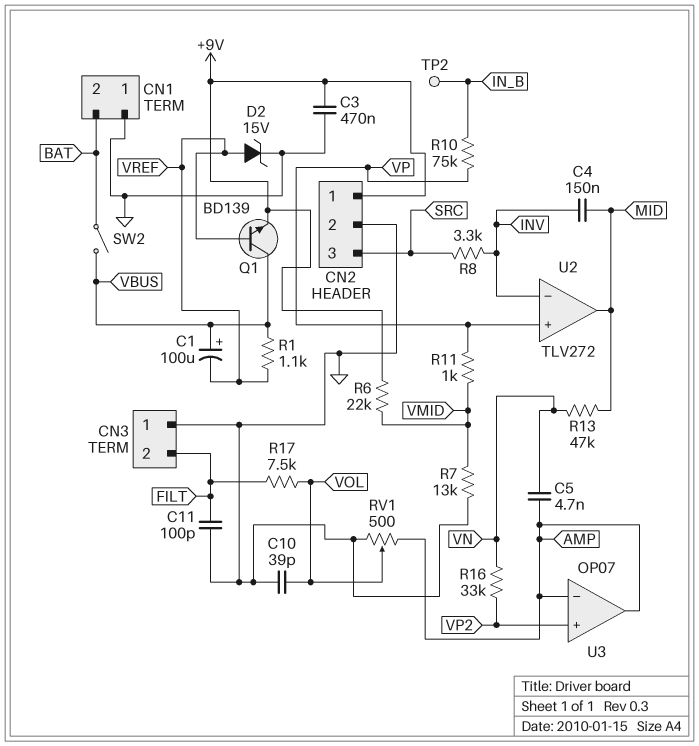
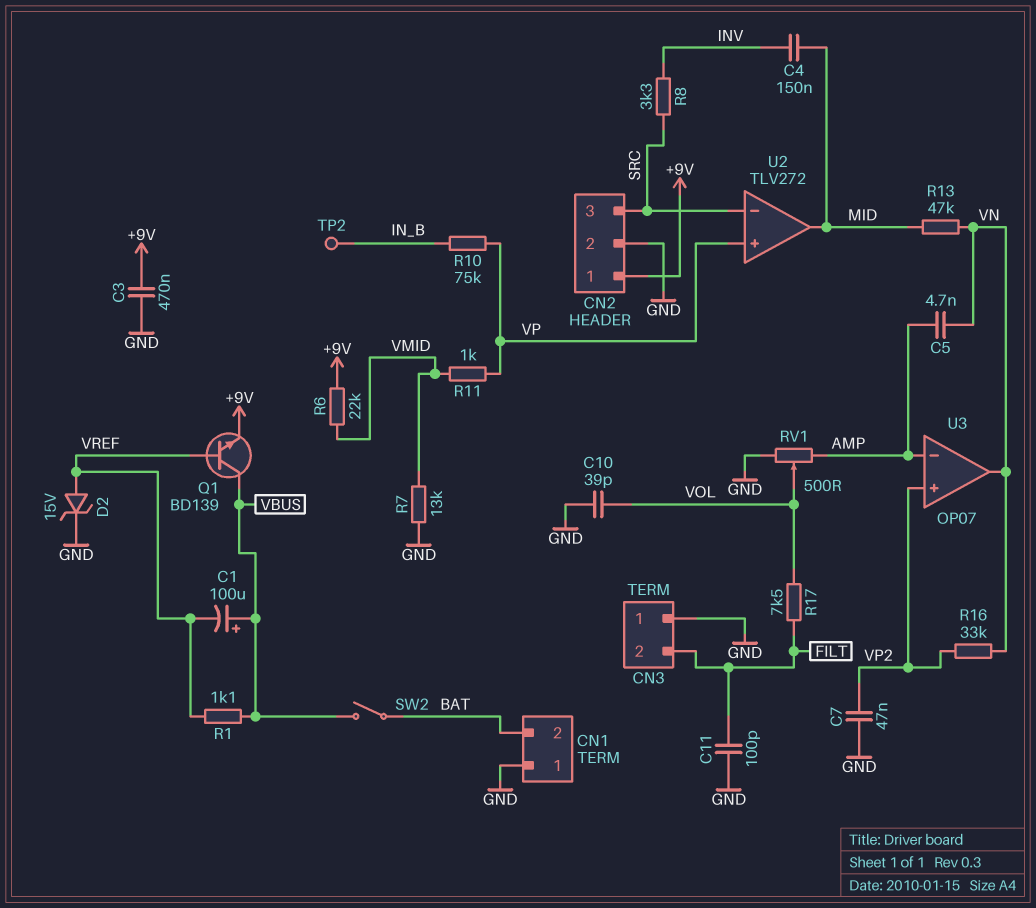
C7: none -> 47nF (GND, VP2)
U2 pin in-: INV -> SRC
U3 pin out: AMP -> VN

